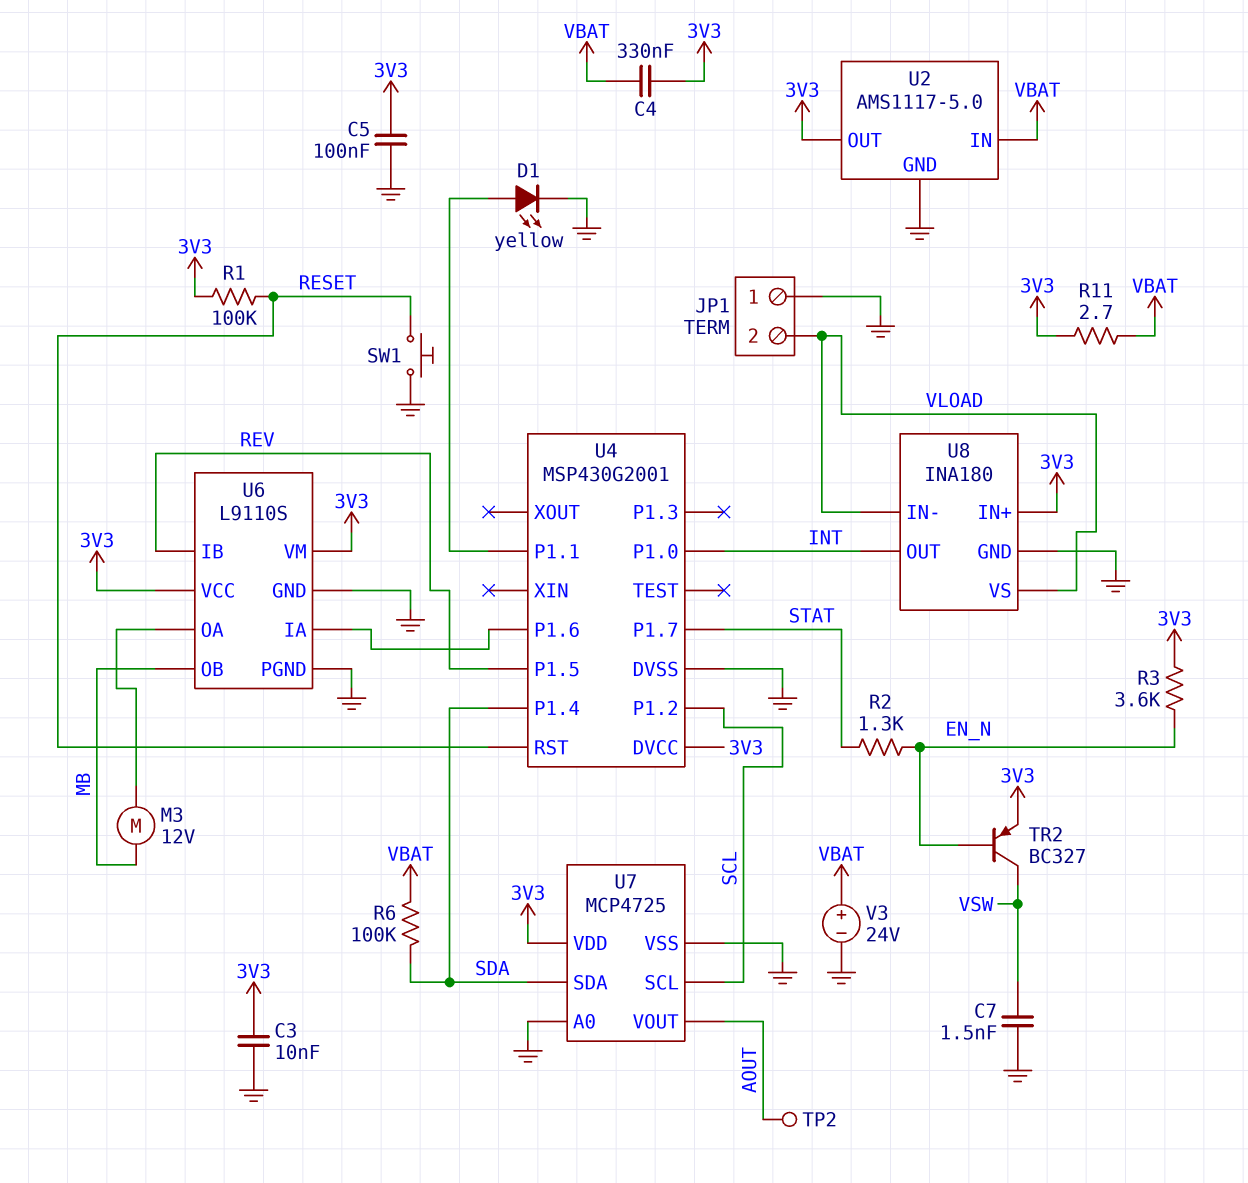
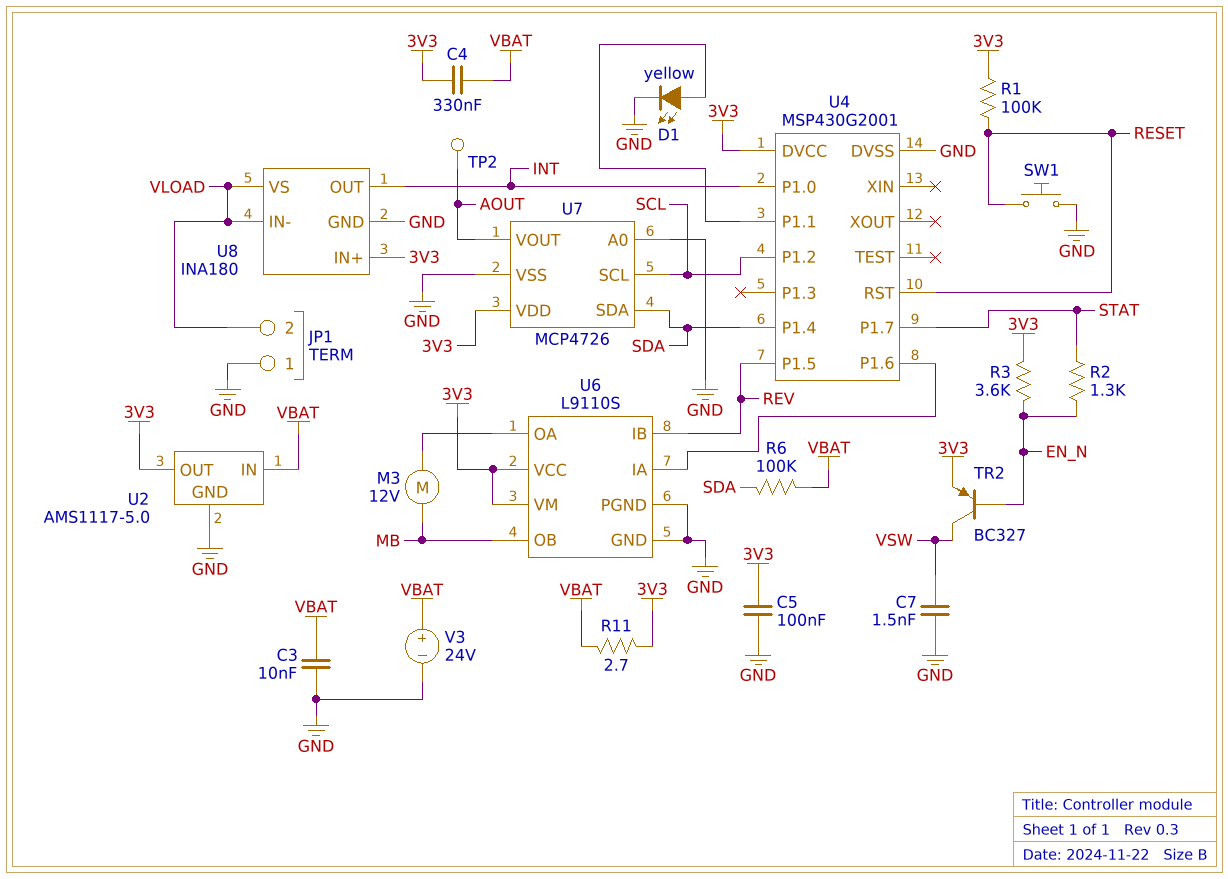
C3: 10nF (3V3, GND) -> 10nF (GND, VBAT)
U7: MCP4725 -> MCP4726

